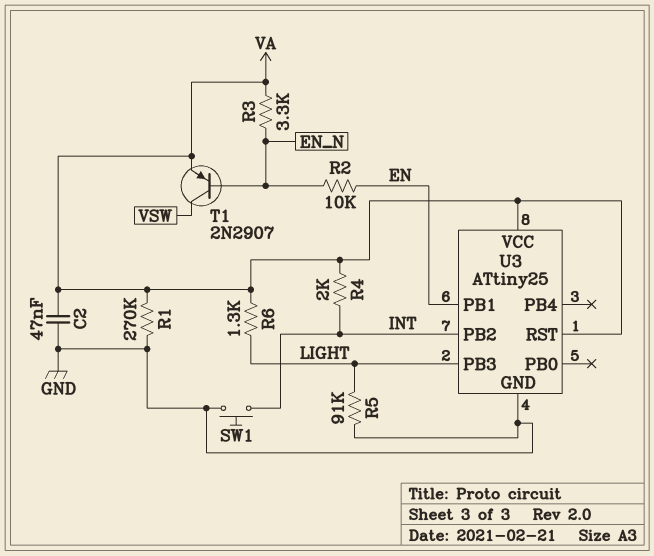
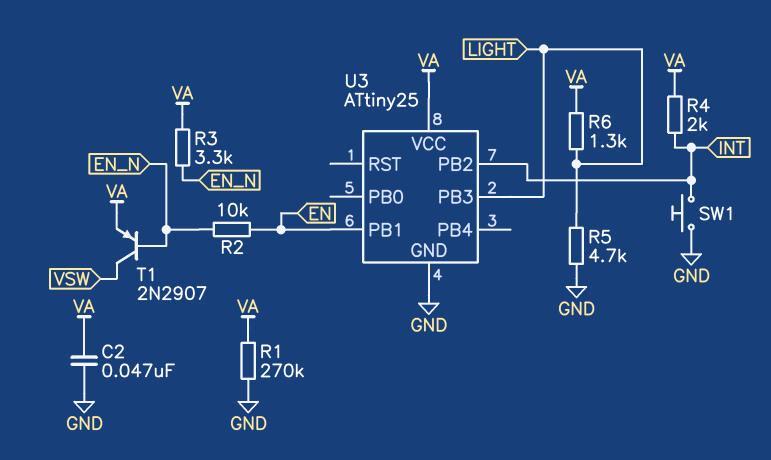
R5: 91k (GND, LIGHT) -> 4.7k (GND, LIGHT)
U3 pin RST: VA -> none

